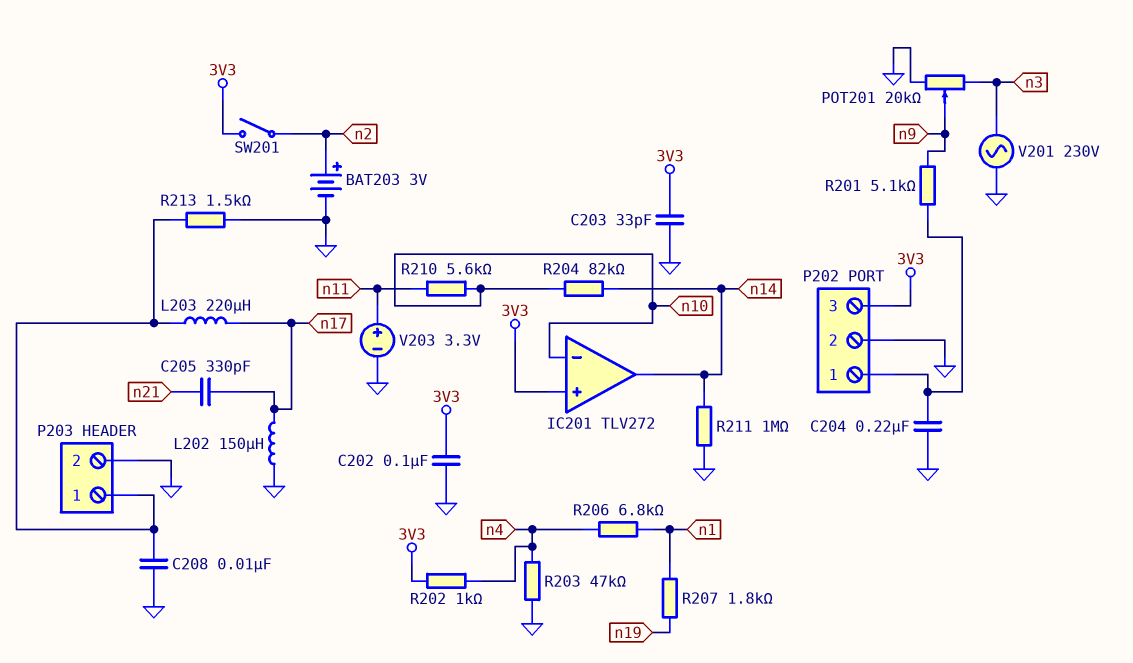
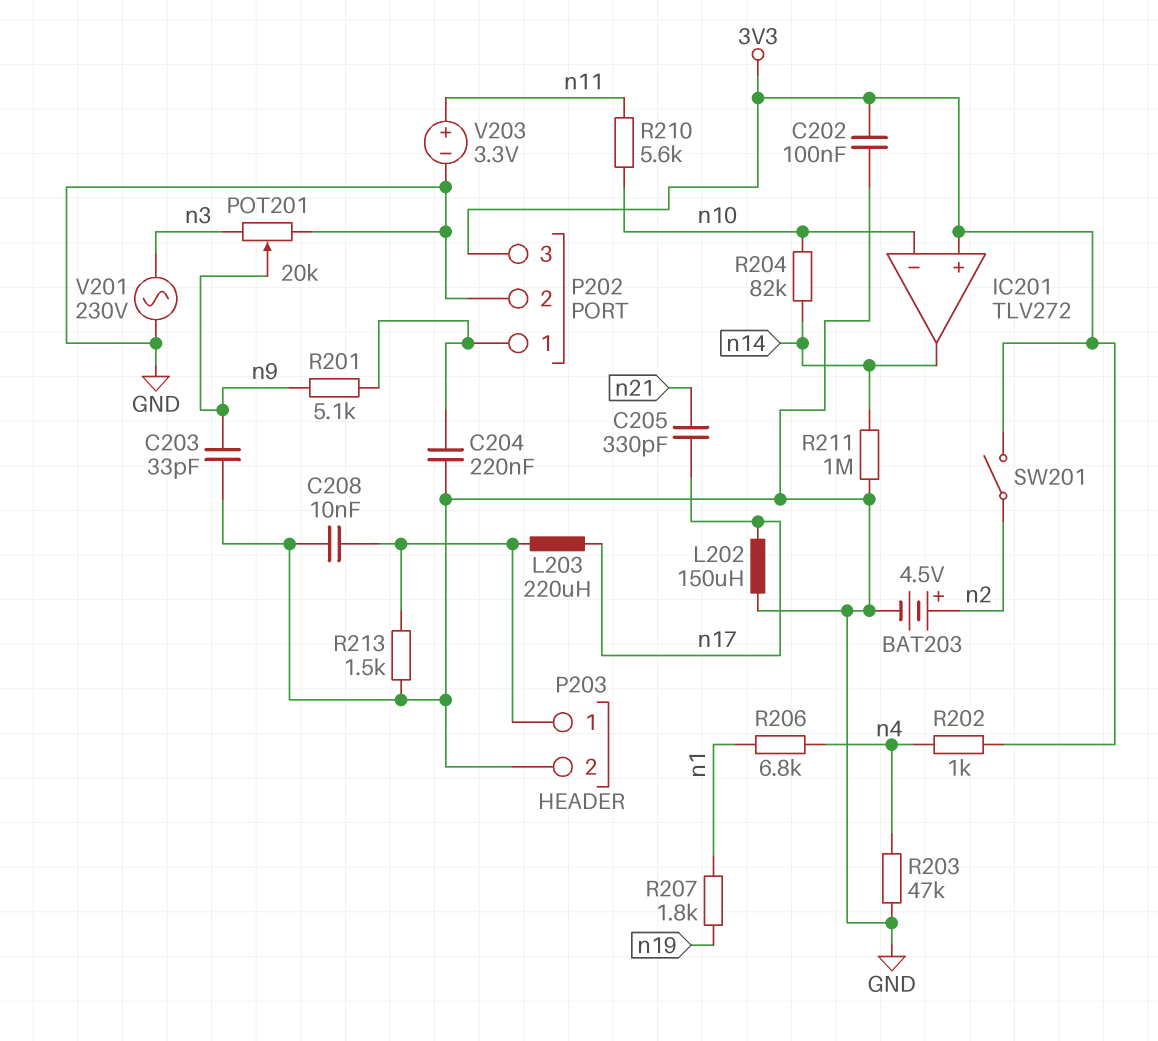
BAT203: 3V (plus n2, minus GND) -> 4.5V (plus n2, minus GND)
C203: 33pF (3V3, GND) -> 33pF (GND, n9)

